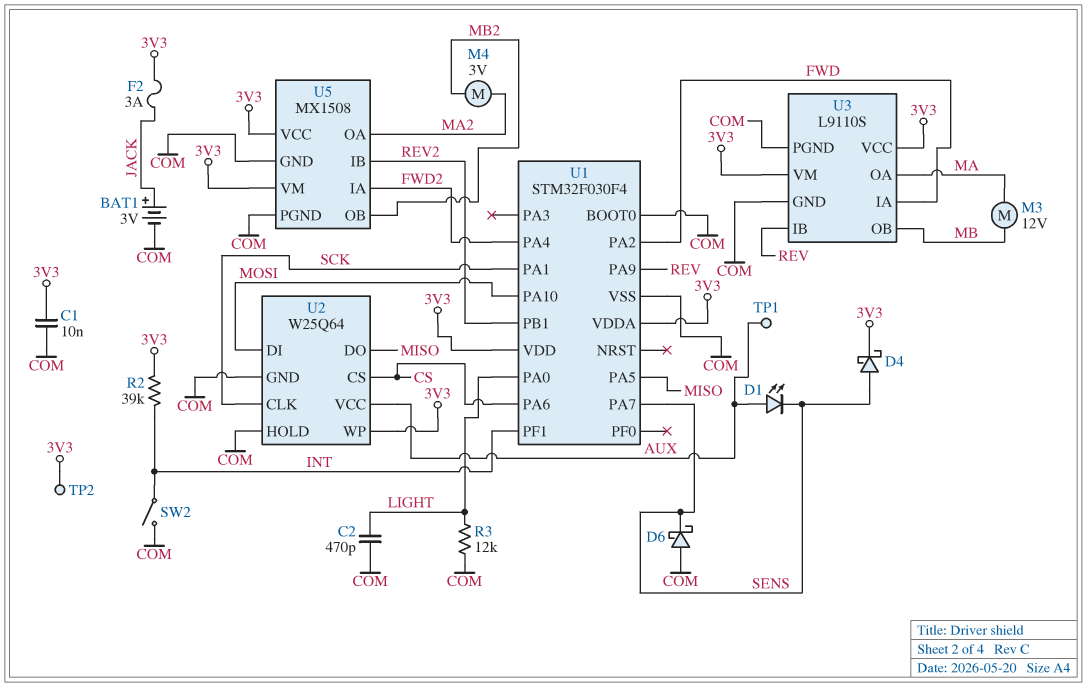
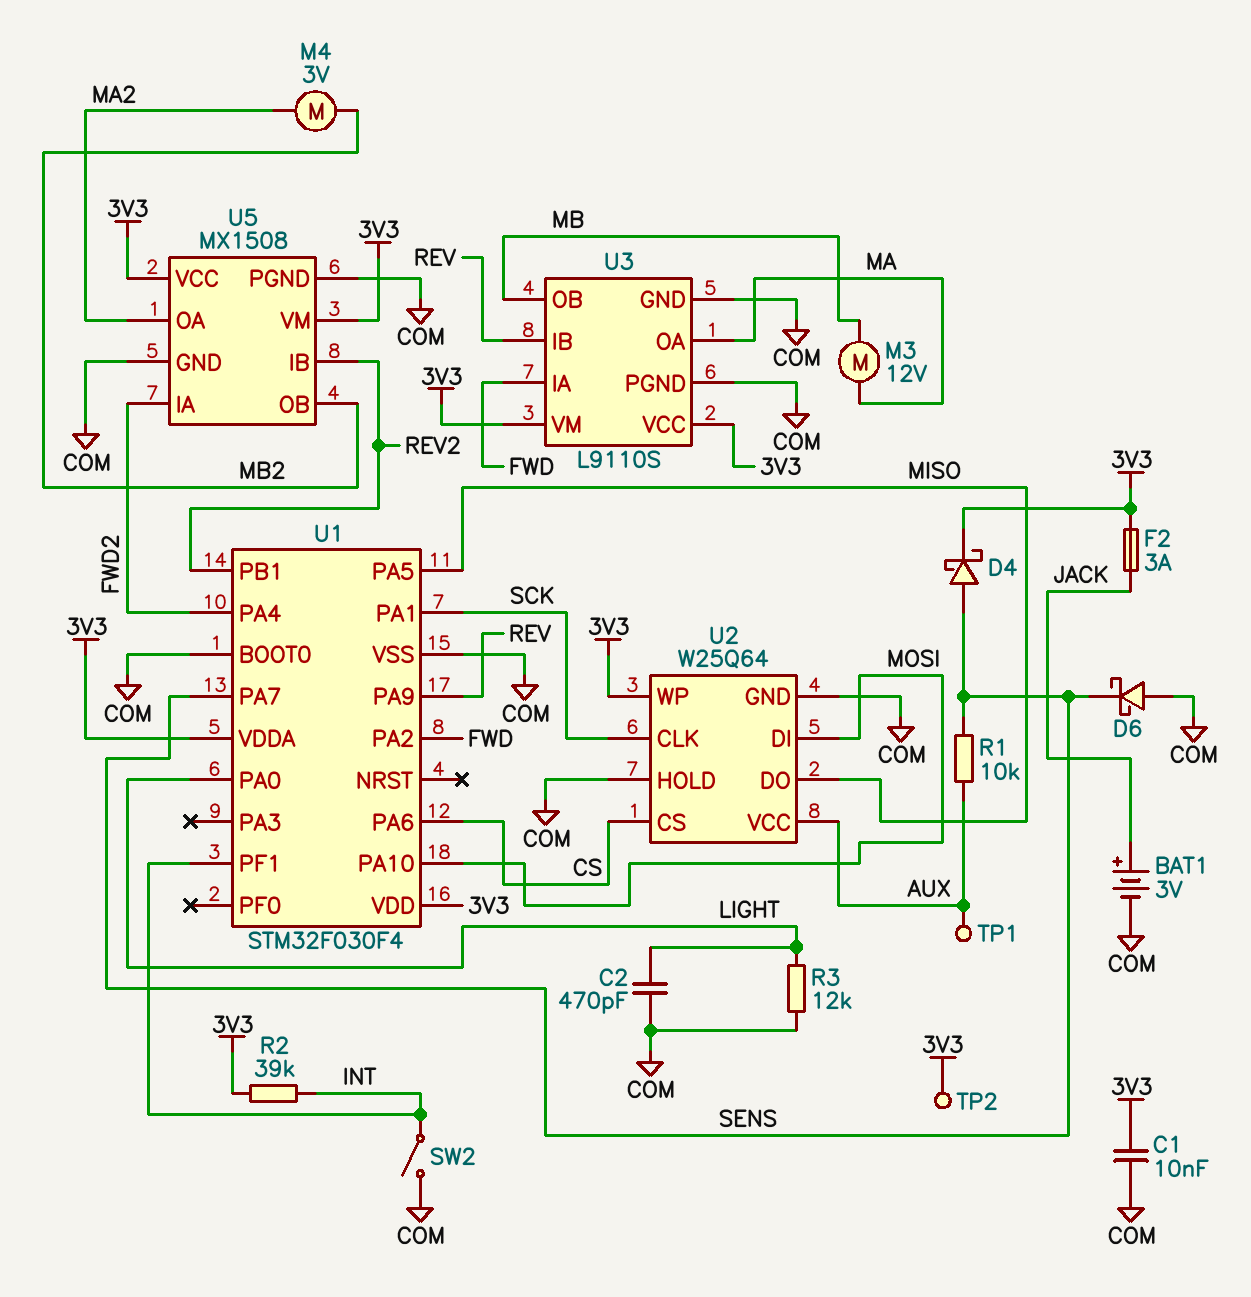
D1: LED (A AUX, K SENS) -> none
R1: none -> 10k (AUX, SENS)

